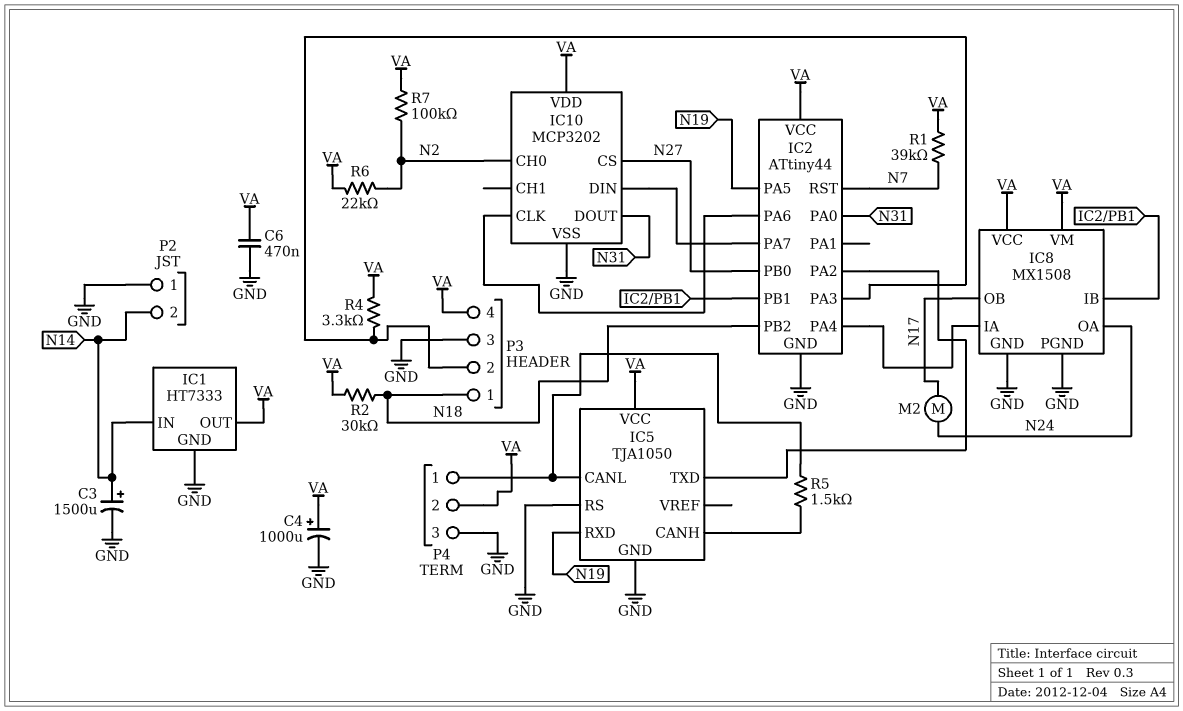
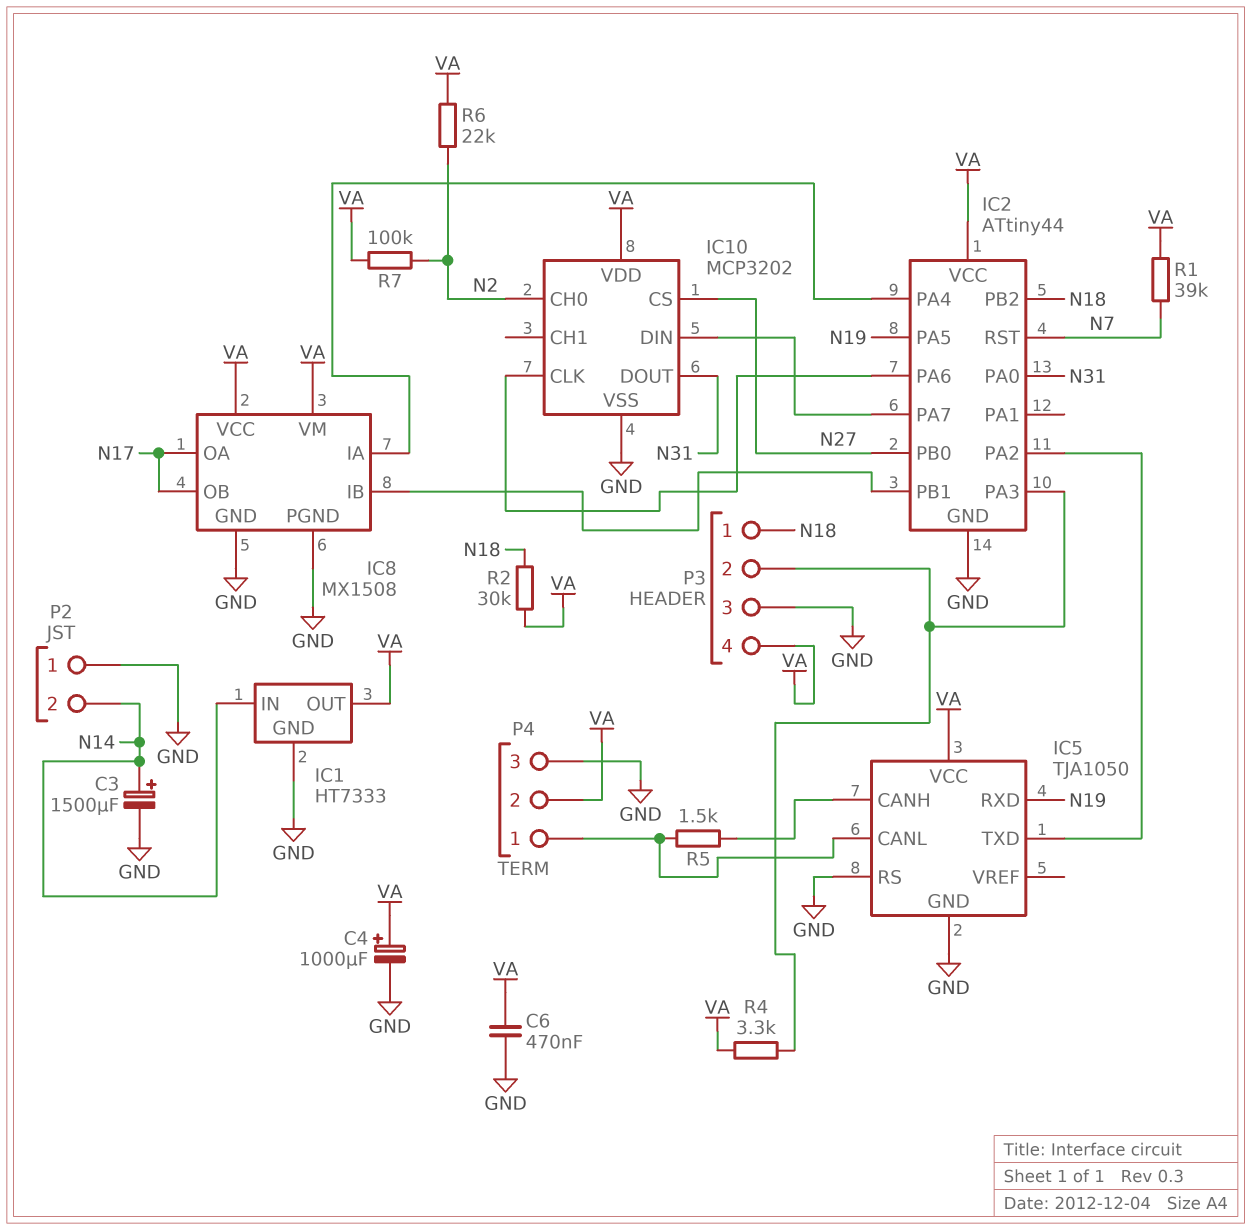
IC8 pin OA: N24 -> N17
M2: motor (N17, N24) -> none

